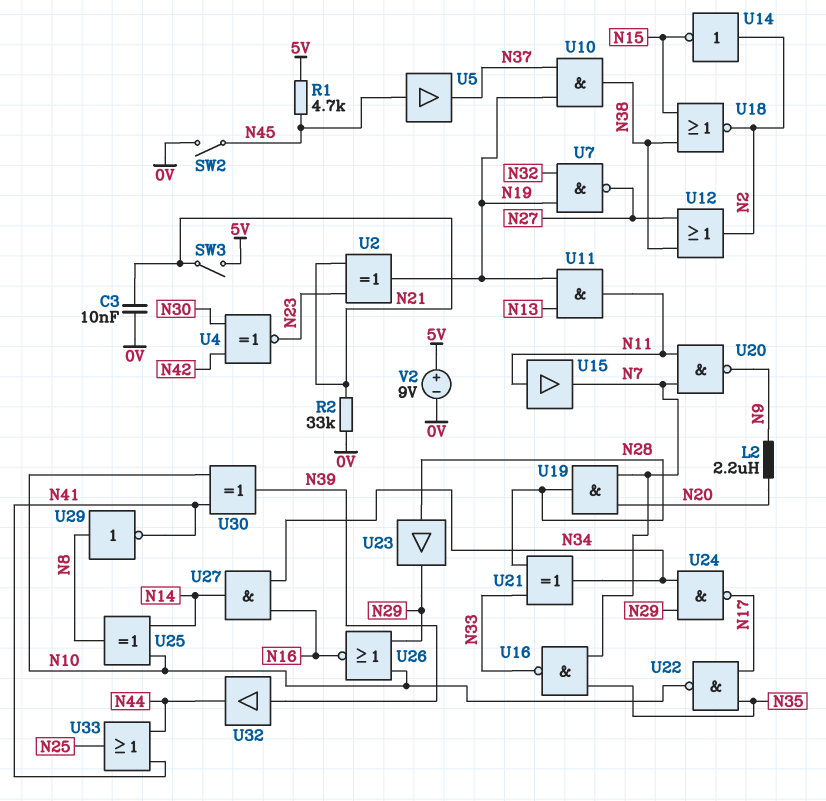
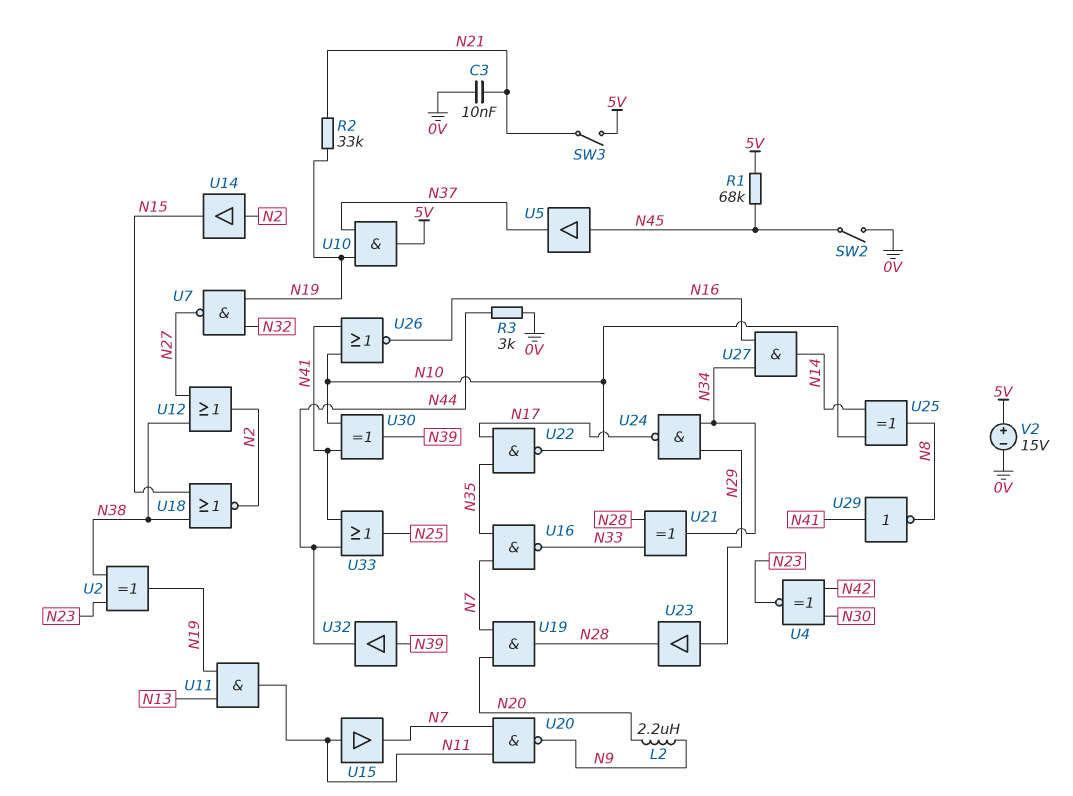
R1: 4.7k (5V, N45) -> 68k (5V, N45)
R2: 33k (0V, N21) -> 33k (N19, N21)
R3: none -> 3k (0V, N44)
U2: XOR (in N21, in N23, out N19) -> XOR (in N23, in N38, out N19)
U10: AND (in N19, in N37, out N38) -> AND (in N19, in N37, out 5V)
U14: NOT (in N2, out N15) -> buffer (in N2, out N15)
U23: buffer (in N28, out N29) -> buffer (in N29, out N28)
U26: NOR (in N10, in N29, out N16) -> NOR (in N10, in N41, out N16)
U29: NOT (in N8, out N41) -> NOT (in N41, out N8)
V2: 9V (plus 5V, minus 0V) -> 15V (plus 5V, minus 0V)

